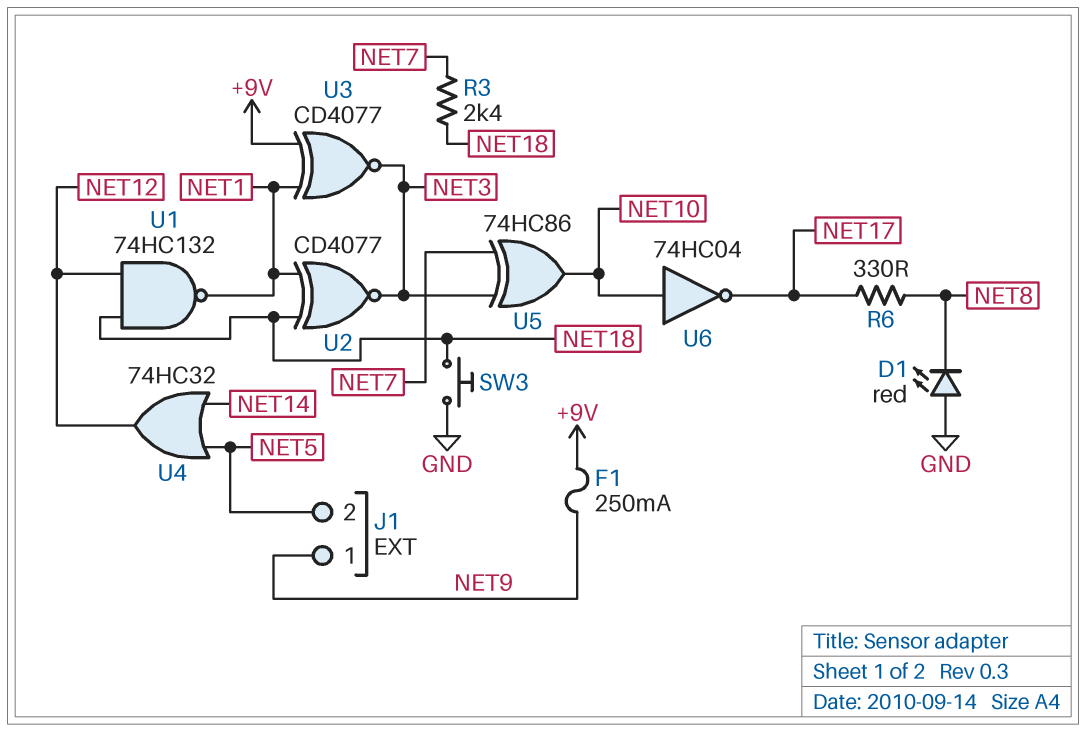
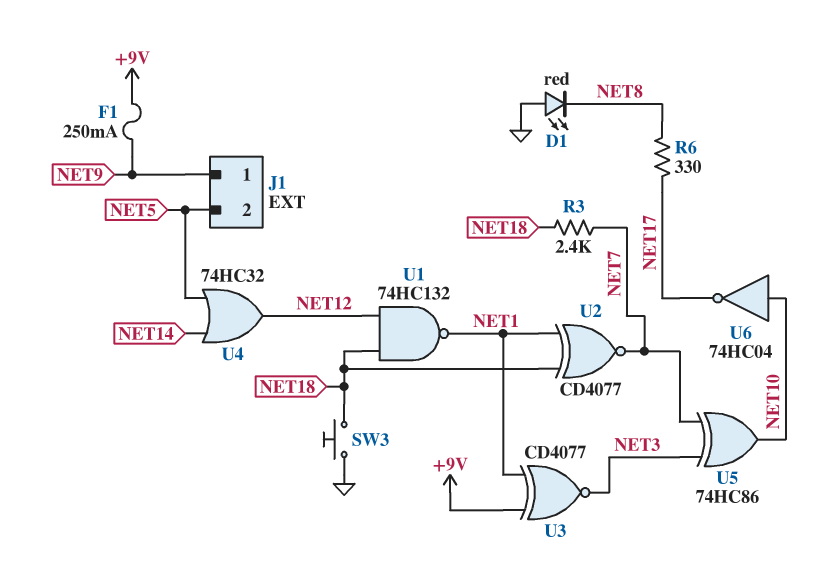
U2: XNOR CD4077 (in NET1, in NET18, out NET3) -> XNOR CD4077 (in NET1, in NET18, out NET7)

